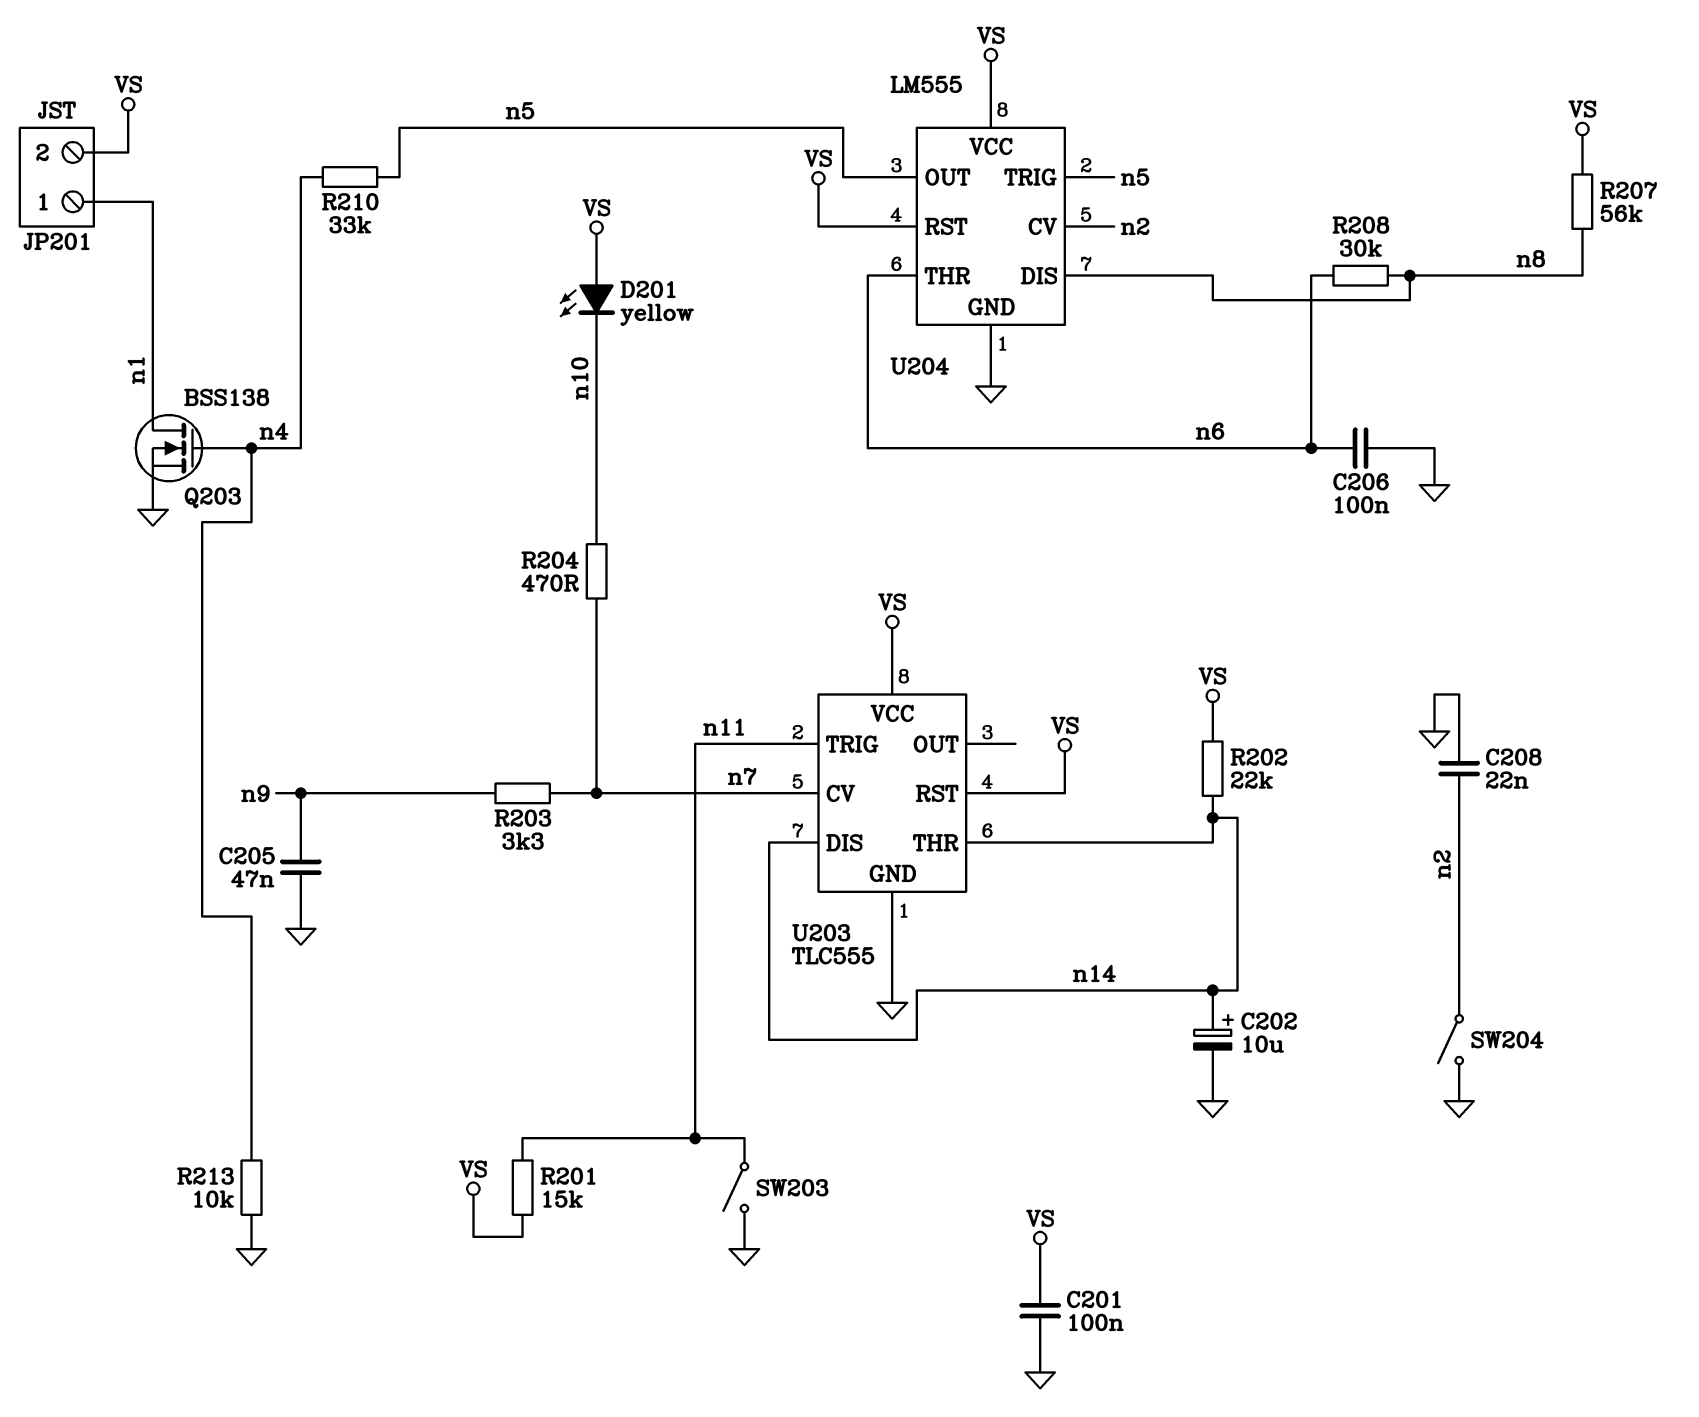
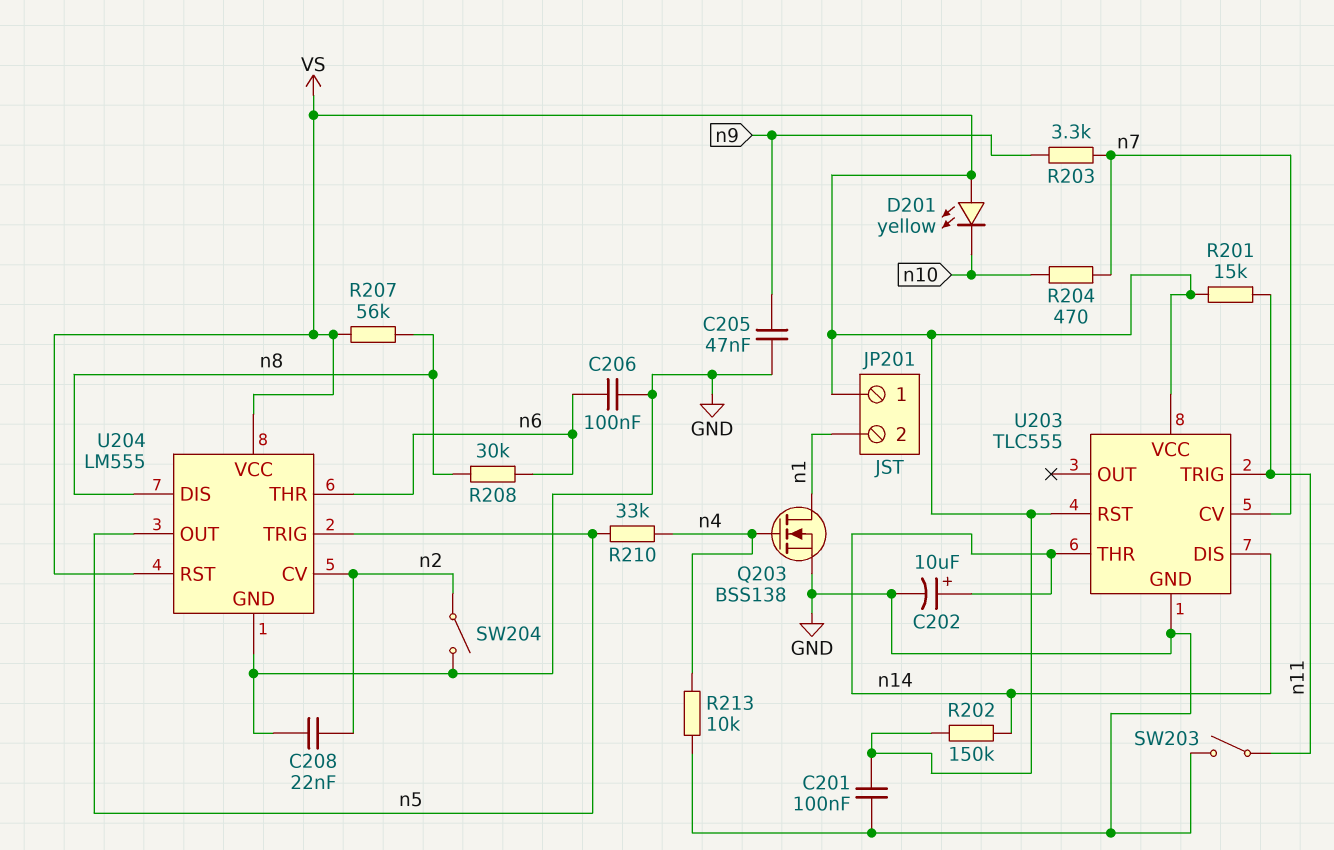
JP201 pin 1: n1 -> VS
JP201 pin 2: VS -> n1
R202: 22k (VS, n14) -> 150k (VS, n14)

